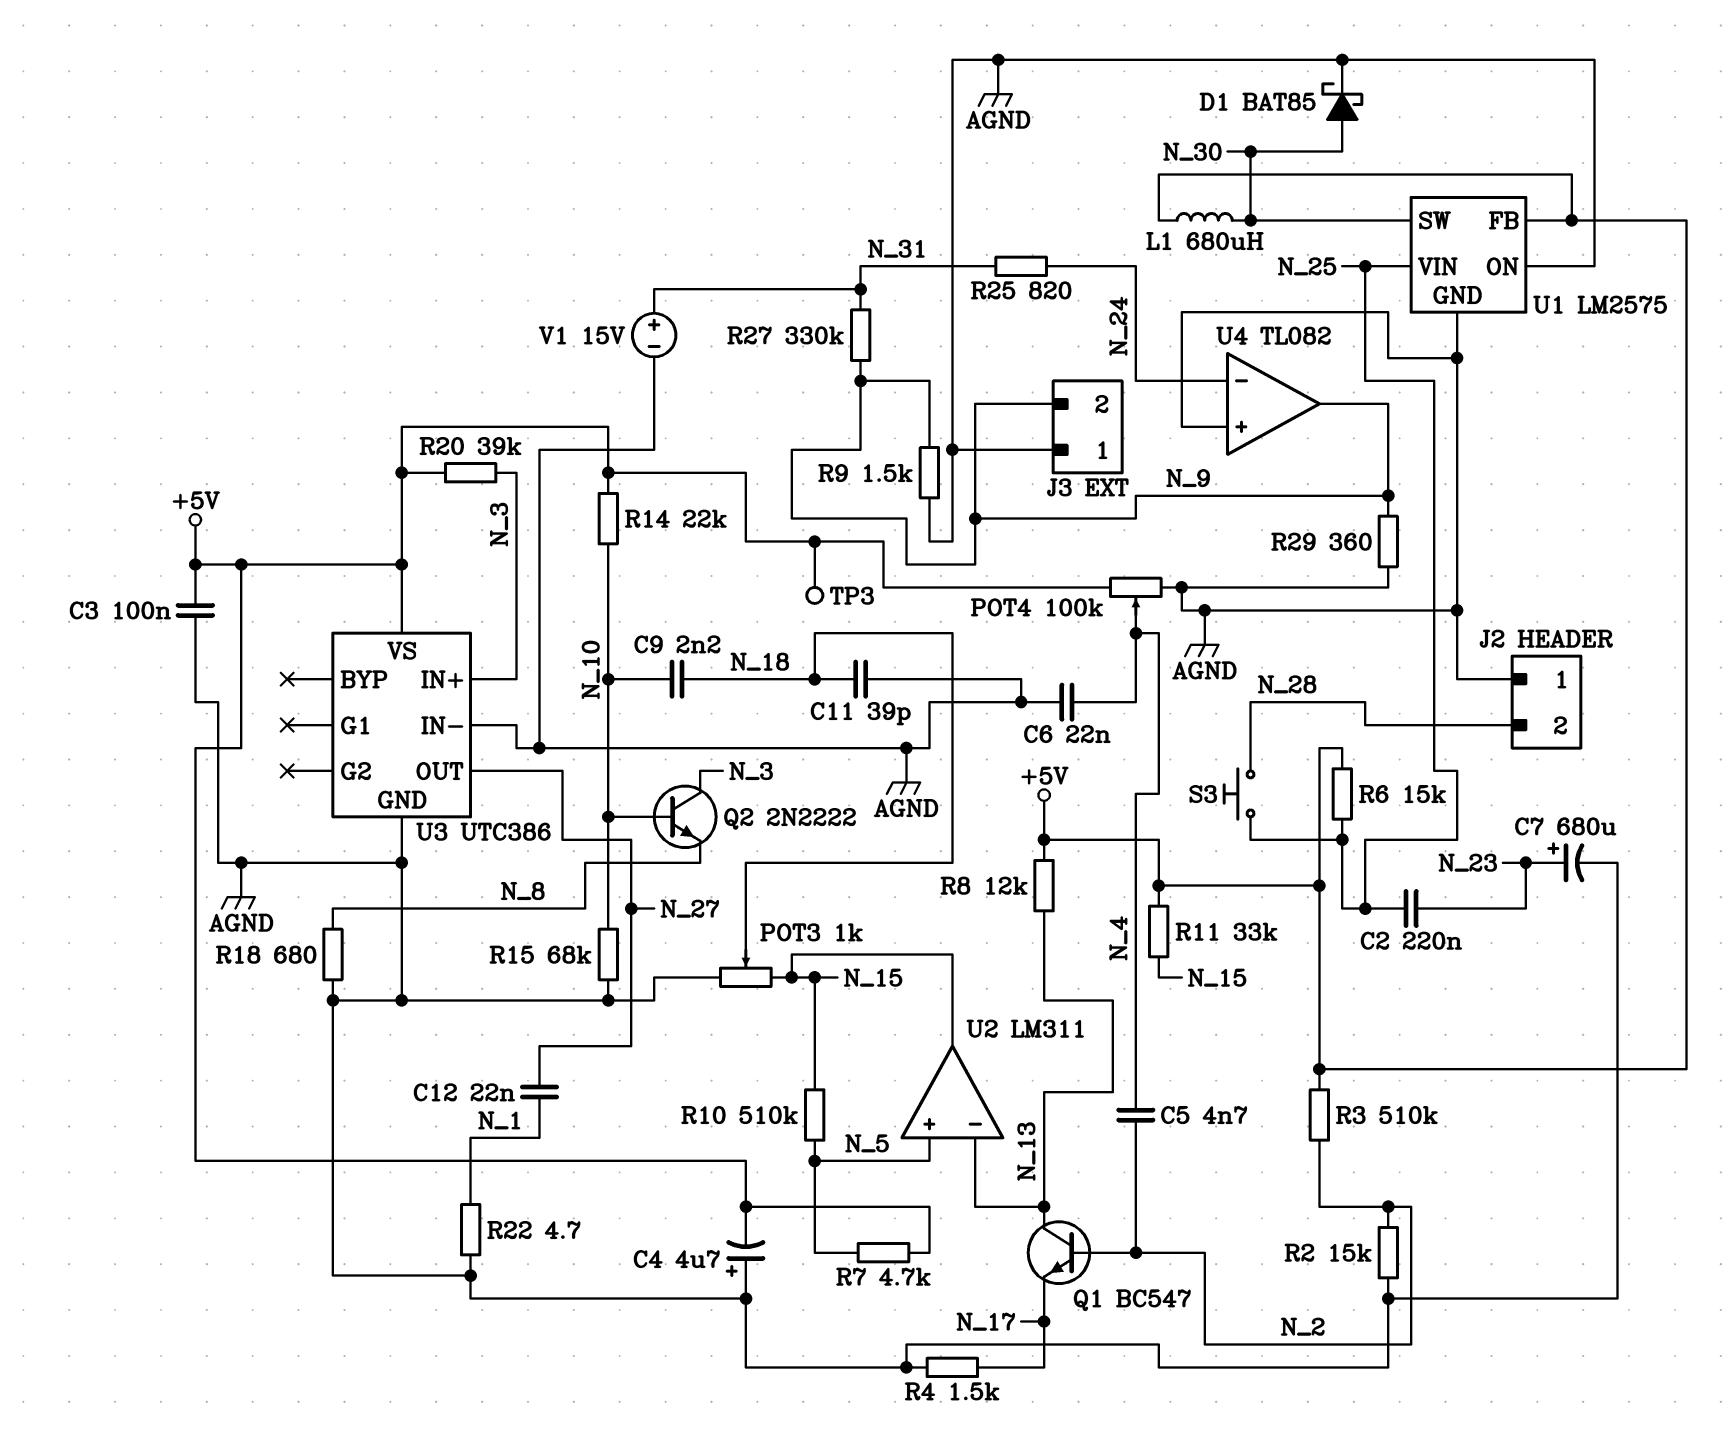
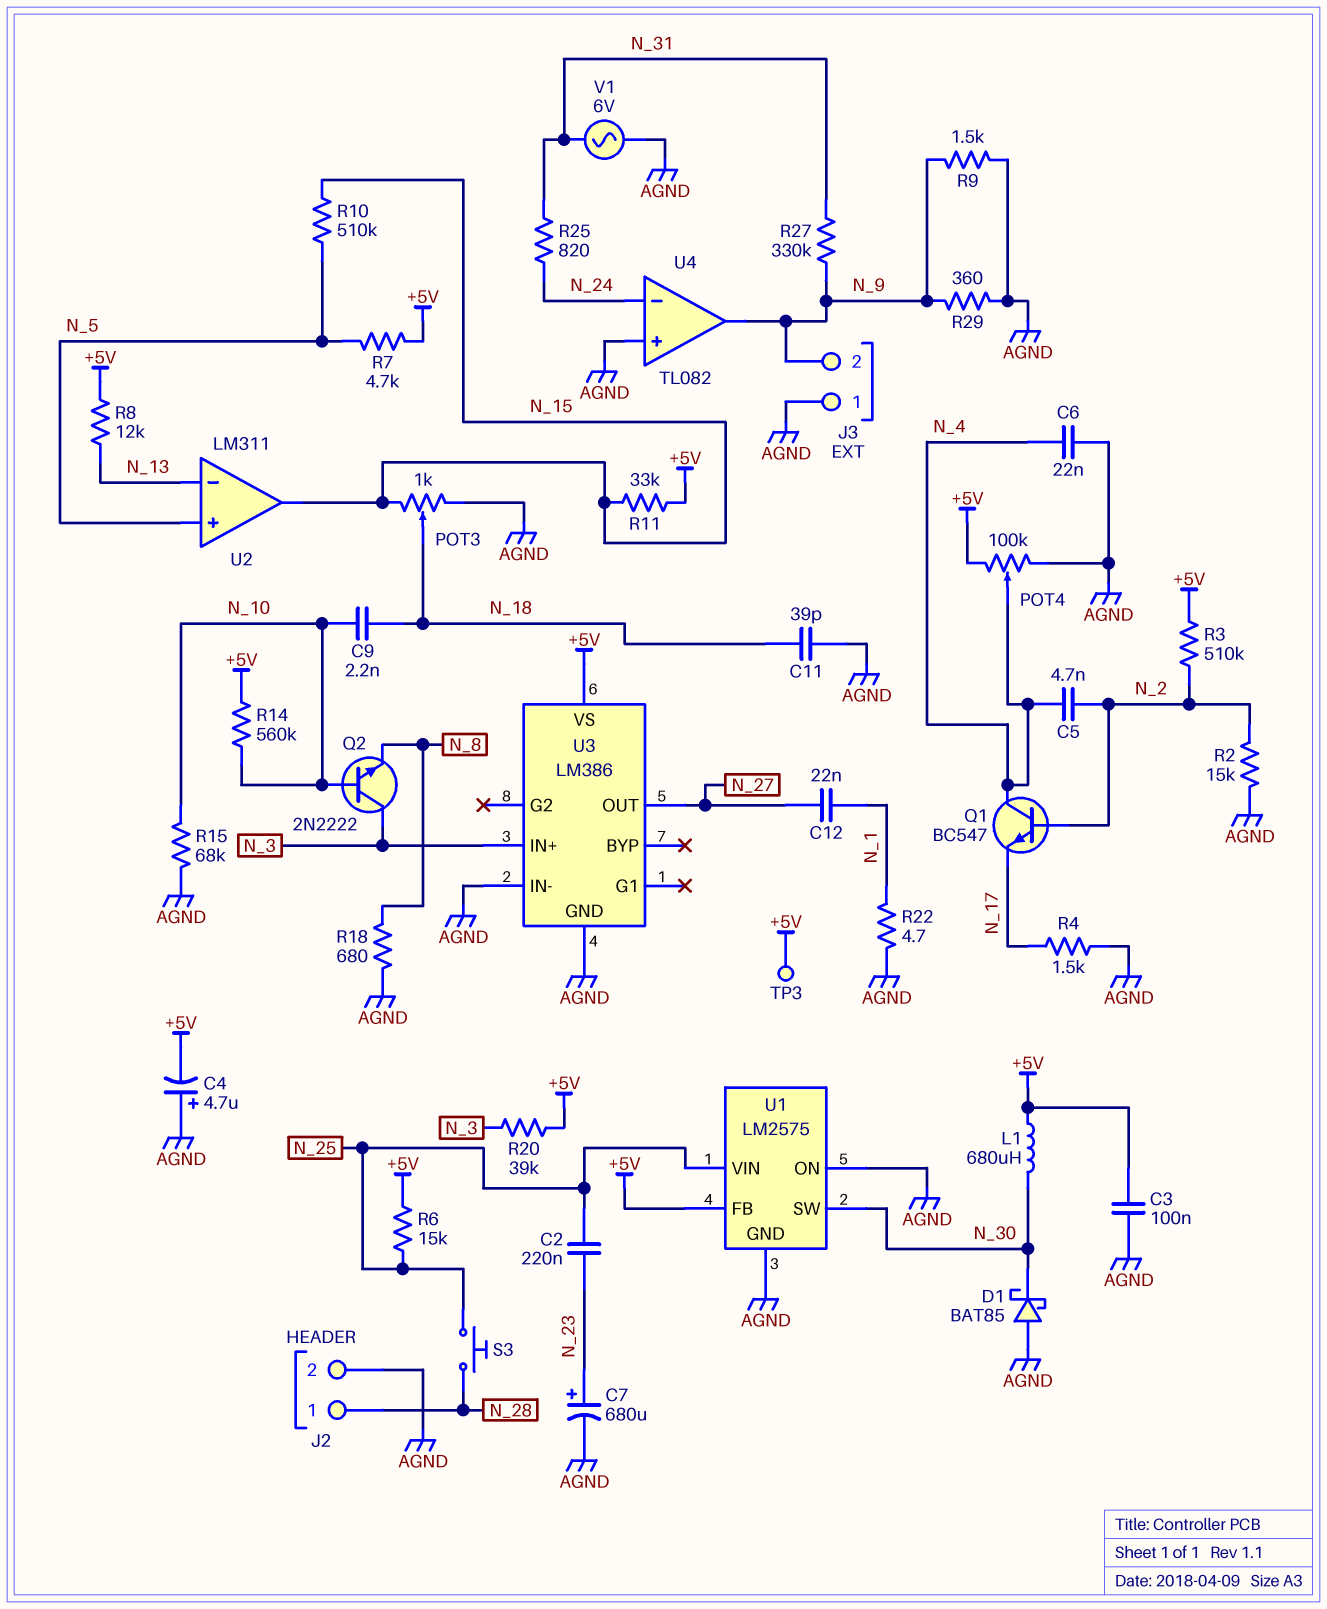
D1: schottky BAT85 (A N_30, K AGND) -> schottky BAT85 (A AGND, K N_30)
J2 pin 1: AGND -> N_28
J2 pin 2: N_28 -> AGND
Q1: NPN BC547 (B N_2, C N_13, E N_17) -> NPN BC547 (B N_2, C N_4, E N_17)
R14: 22k (+5V, N_10) -> 560k (+5V, N_10)
U3: UTC386 -> LM386
V1: 15V (plus N_31, minus AGND) -> AC 6V (AGND, N_31)

